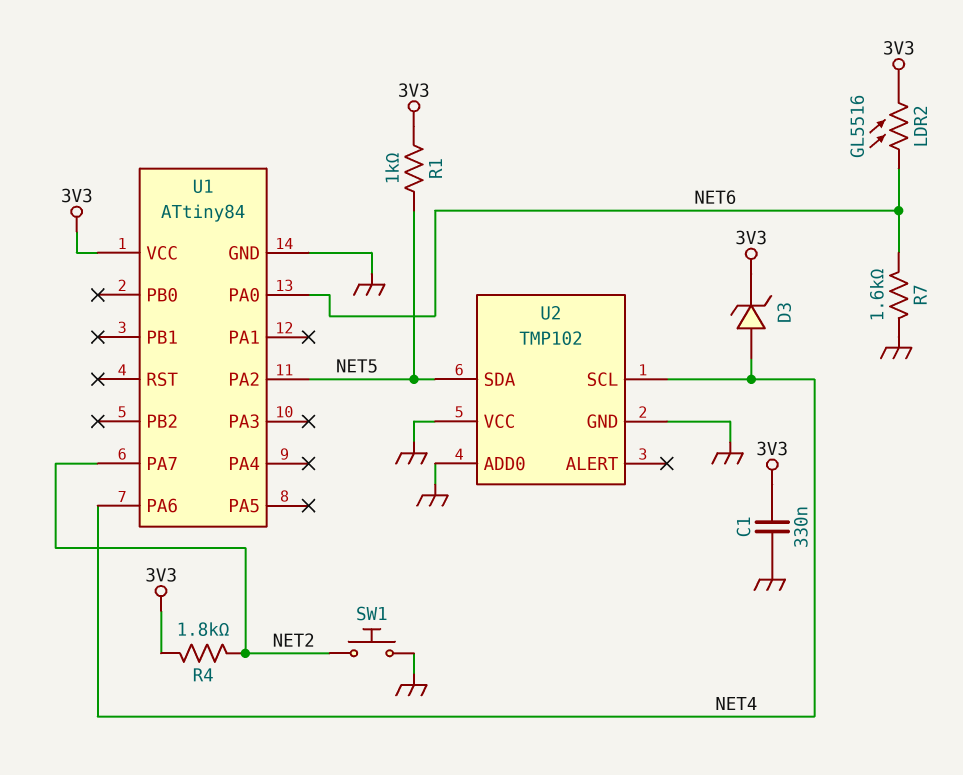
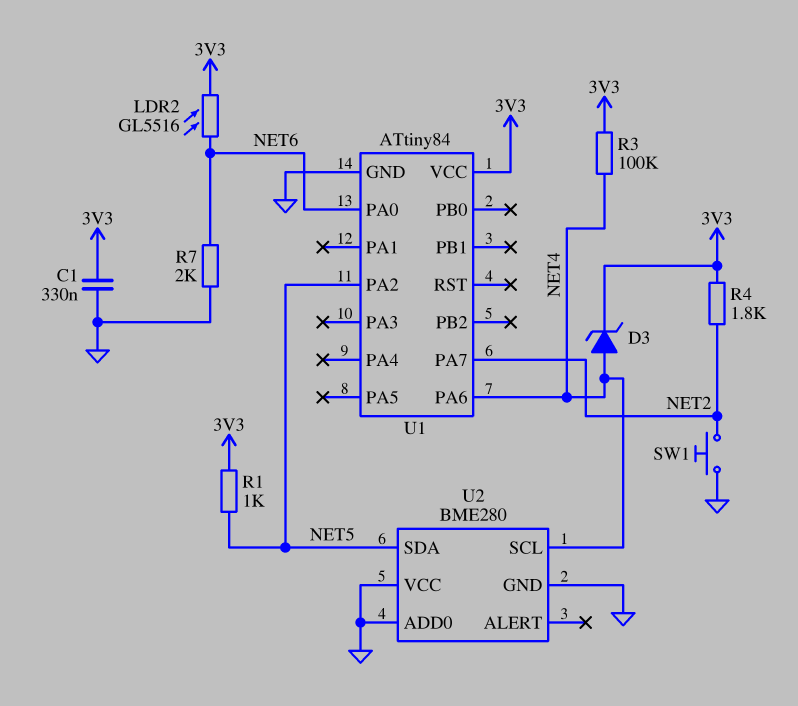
R3: none -> 100k (3V3, NET4)
R7: 1.6k (GND, NET6) -> 2k (GND, NET6)
U2: TMP102 -> BME280

